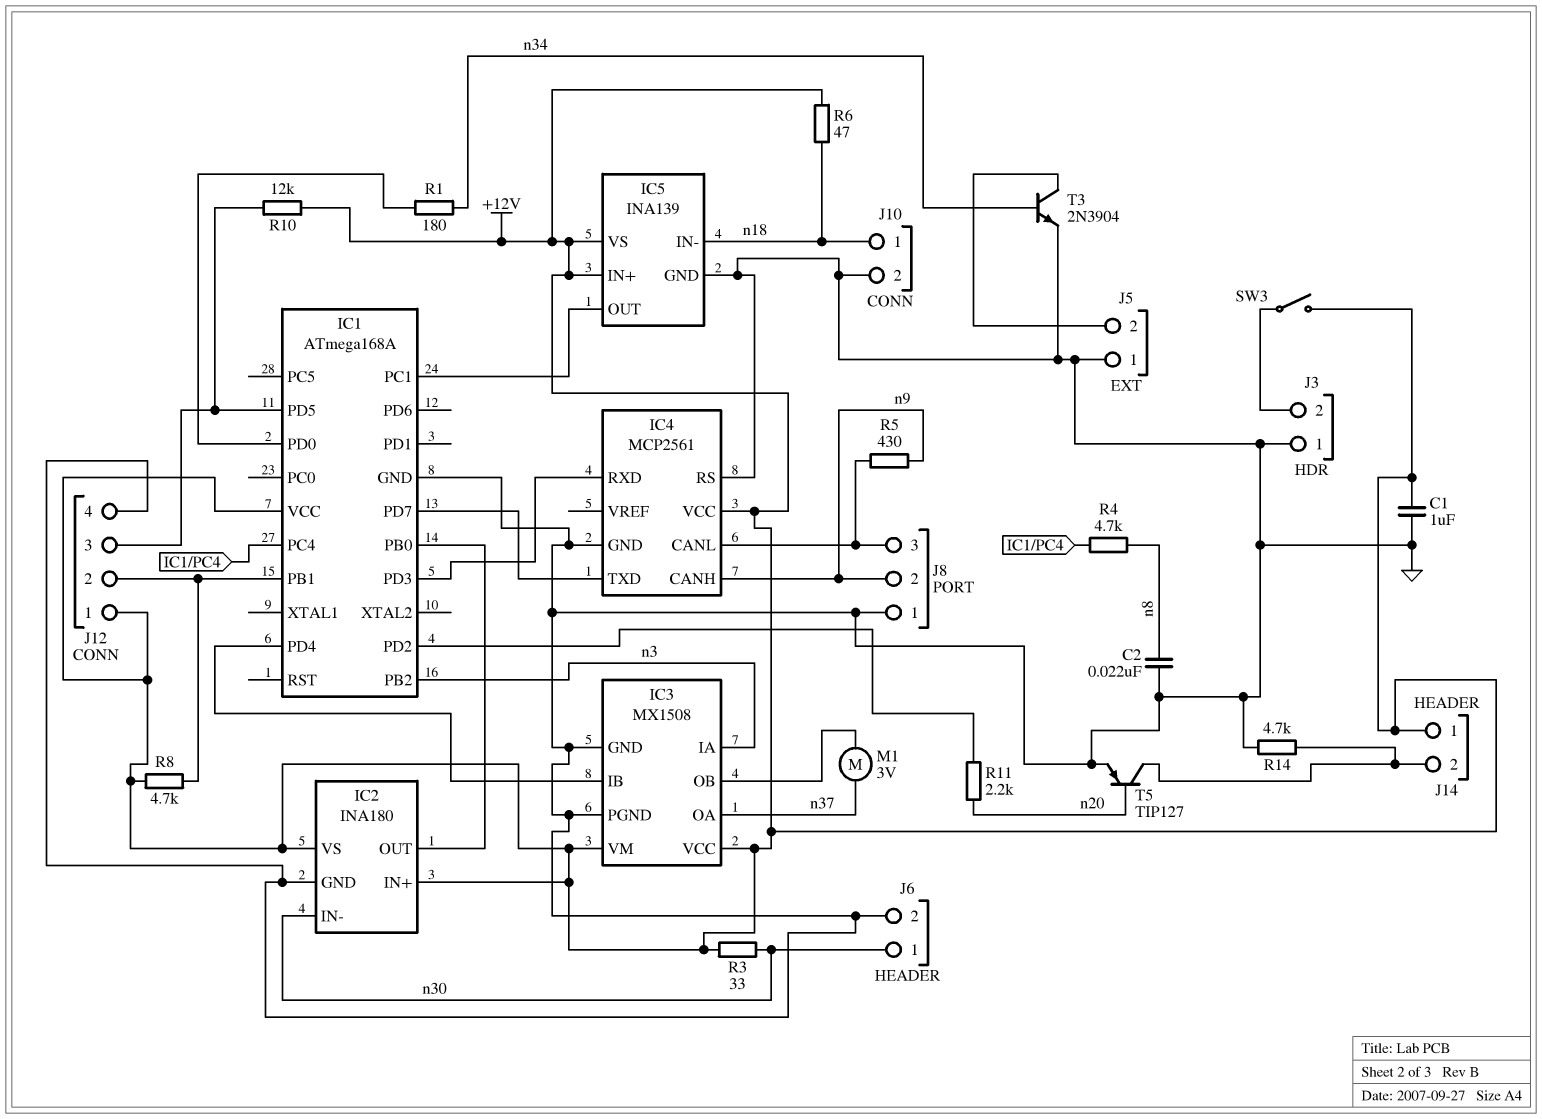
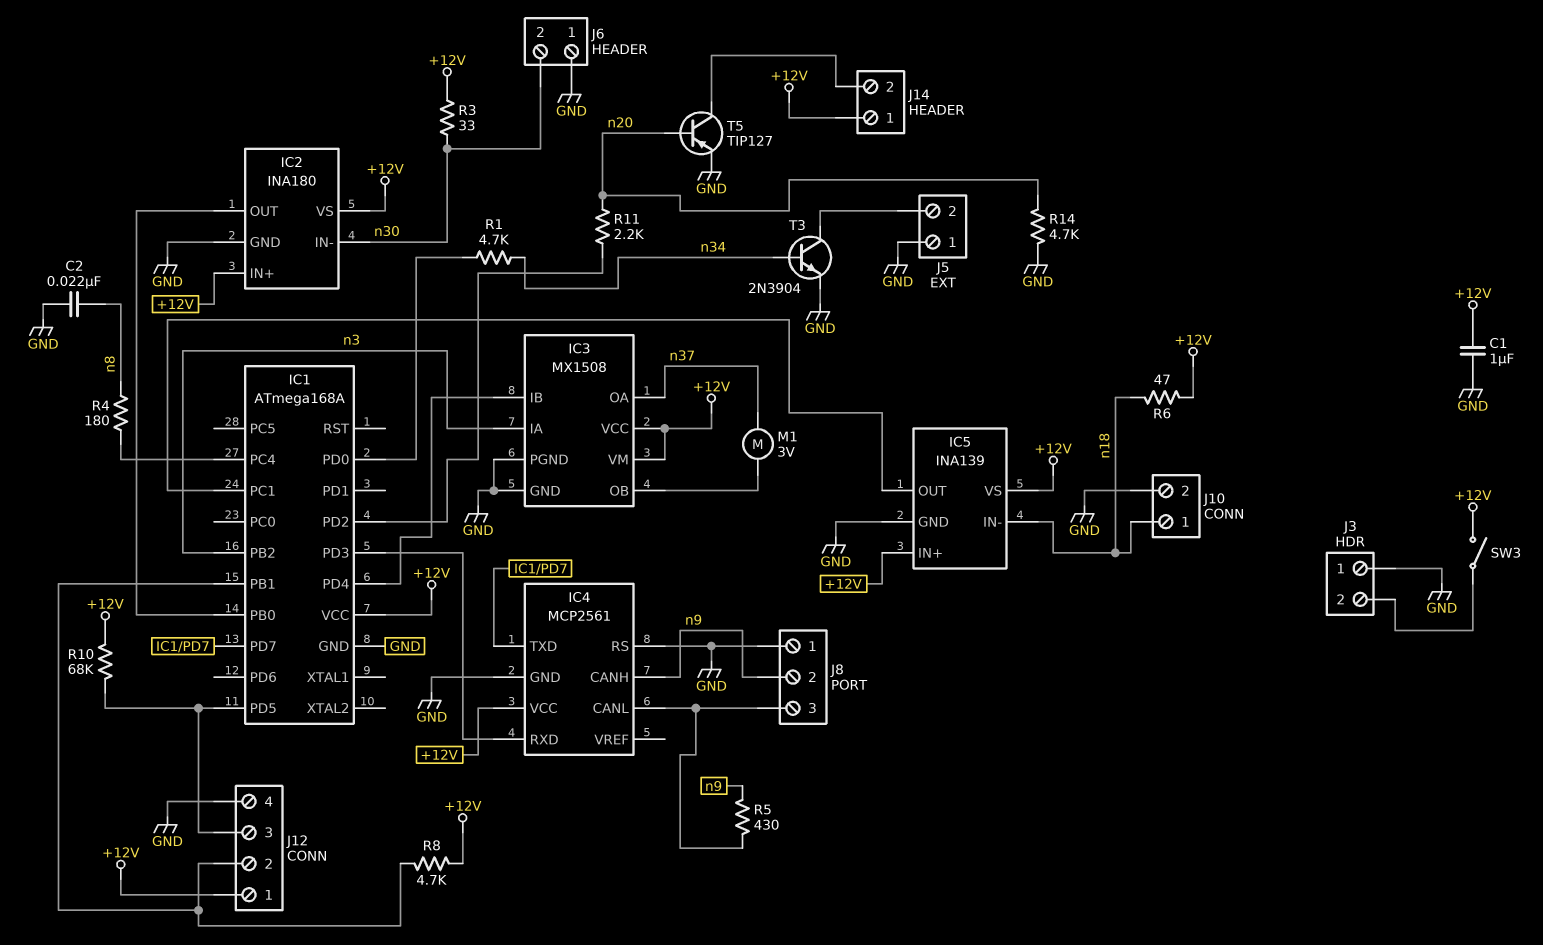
J6 pin 1: n30 -> GND
J6 pin 2: GND -> n30
R1: 180 (IC1/PD0, n34) -> 4.7k (IC1/PD0, n34)
R4: 4.7k (IC1/PC4, n8) -> 180 (IC1/PC4, n8)
R10: 12k (+12V, IC1/PD5) -> 68k (+12V, IC1/PD5)
R14: 4.7k (GND, J14/2) -> 4.7k (GND, n20)

